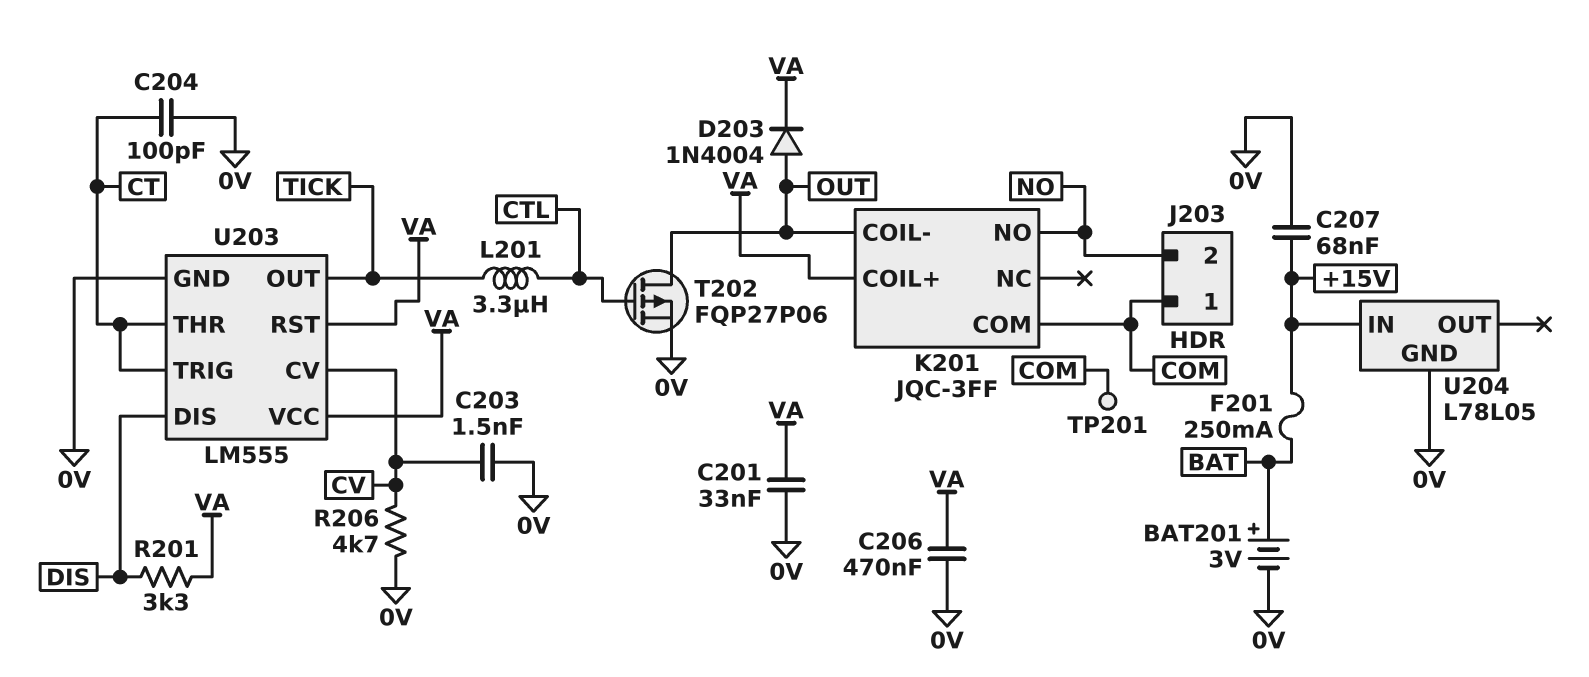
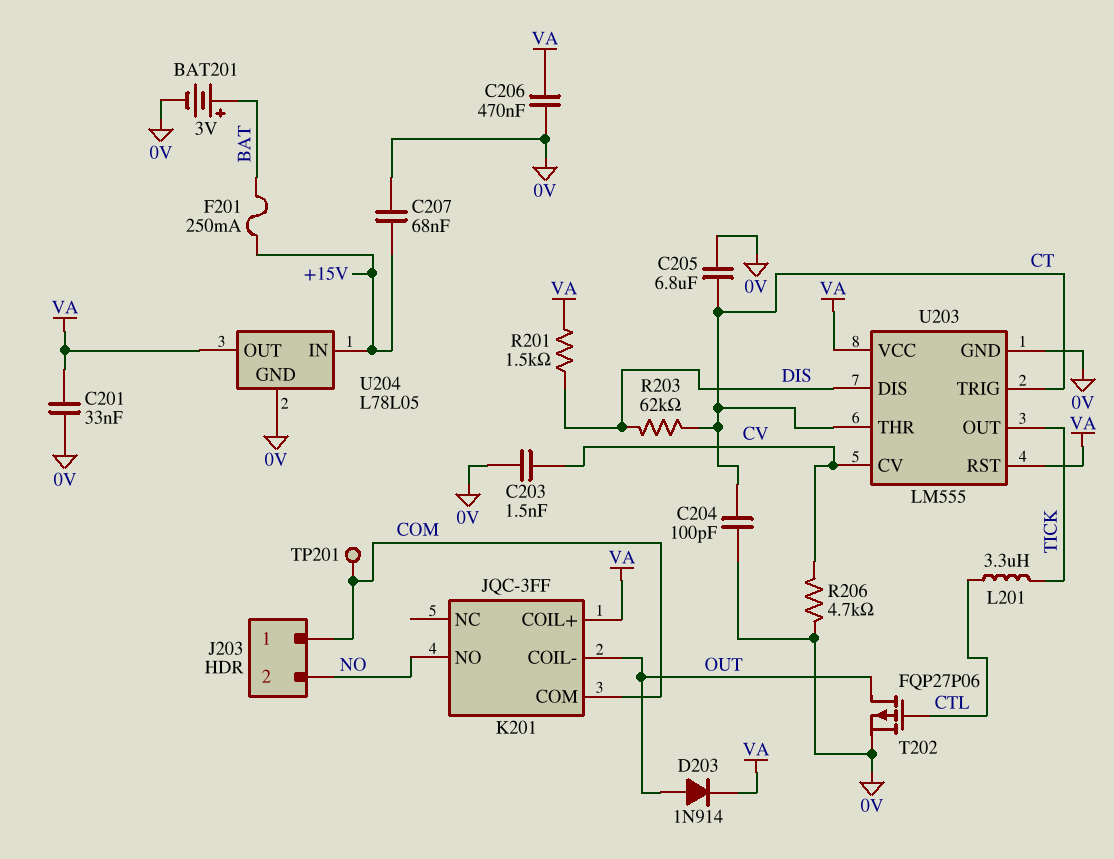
C205: none -> 6.8uF (0V, CT)
D203: diode 1N4004 (A OUT, K VA) -> diode 1N914 (A OUT, K VA)
R201: 3.3k (DIS, VA) -> 1.5k (DIS, VA)
R203: none -> 62k (CT, DIS)
U204 pin OUT: none -> VA

